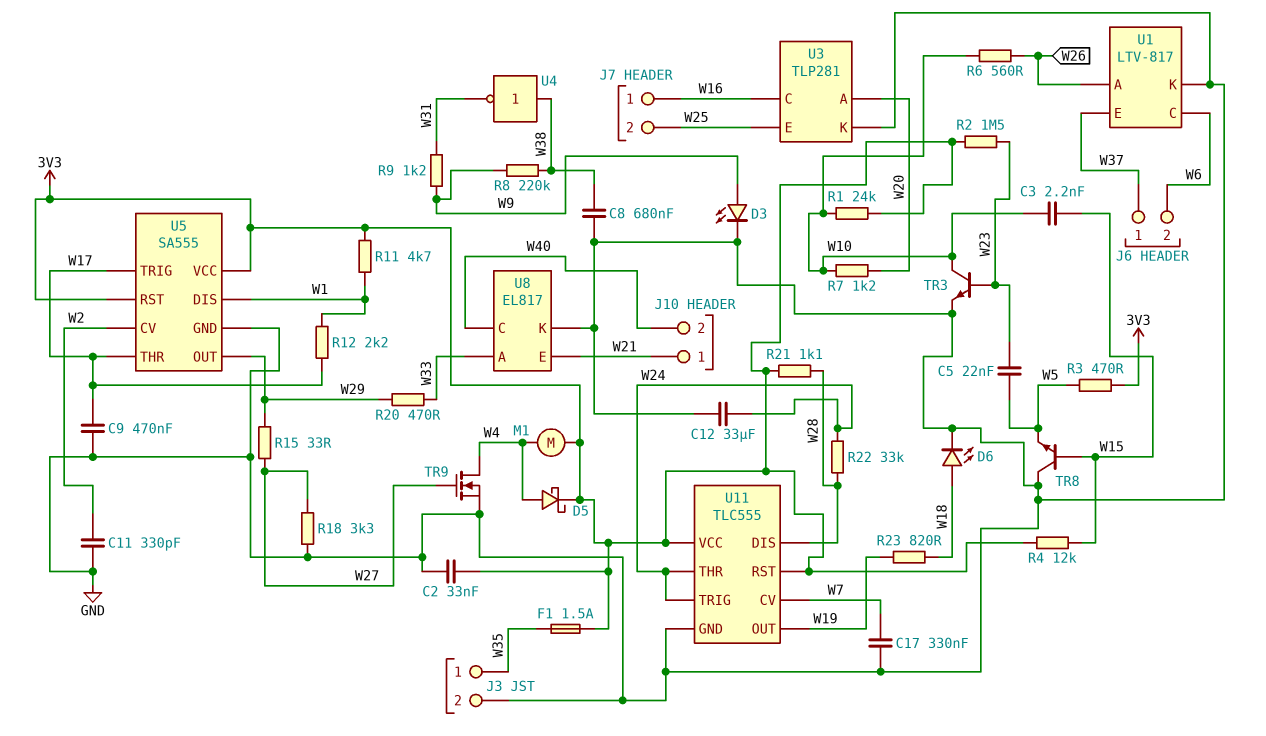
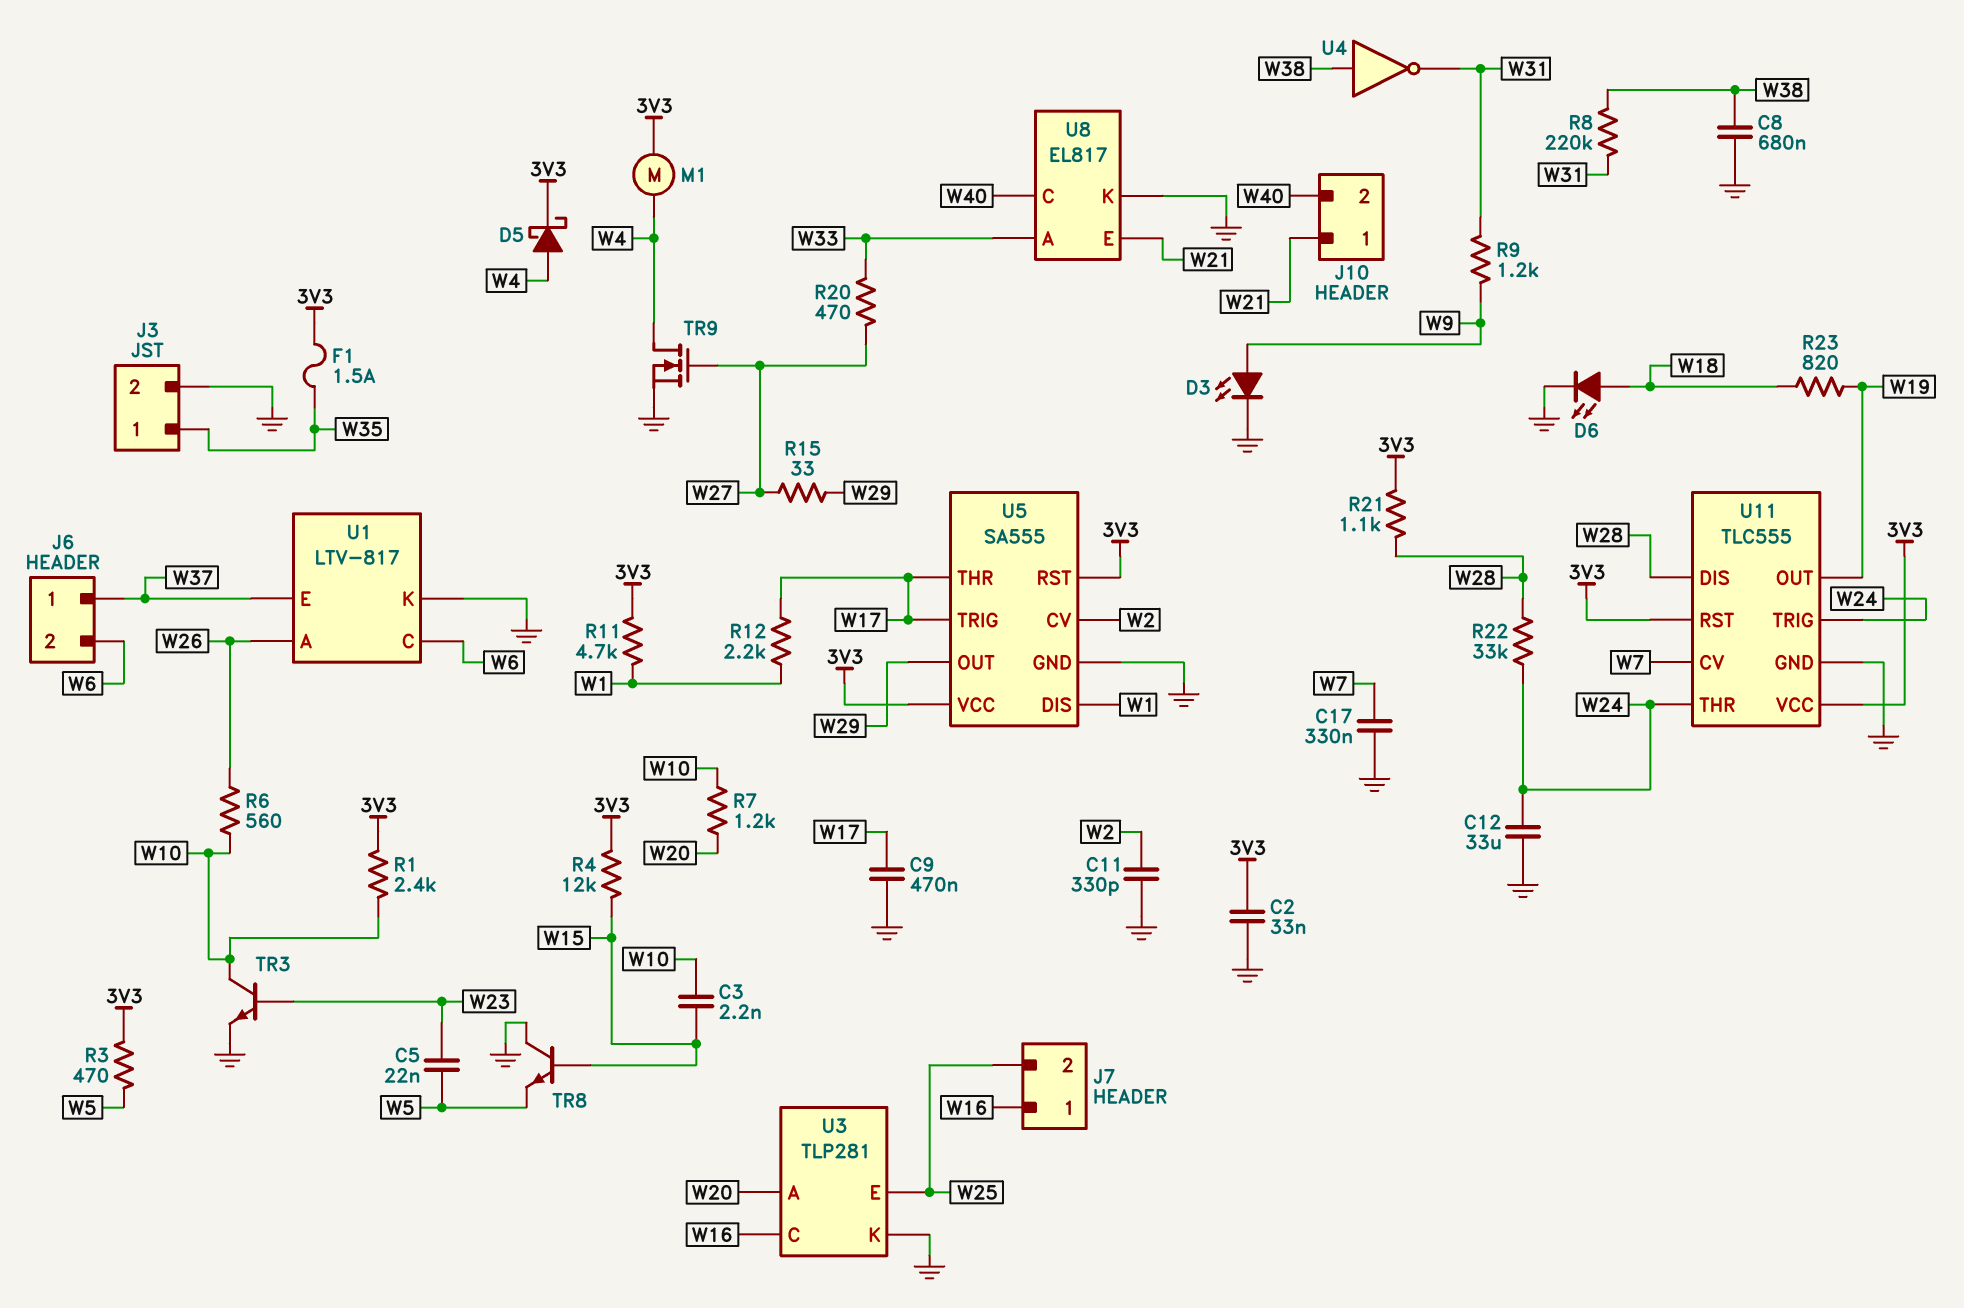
R1: 24k (3V3, W10) -> 2.4k (3V3, W10)
R2: 1.5M (3V3, W23) -> none
R8: 220k (W9, W38) -> 220k (W31, W38)
R18: 3.3k (GND, W27) -> none
R20: 470 (W29, W33) -> 470 (W27, W33)

